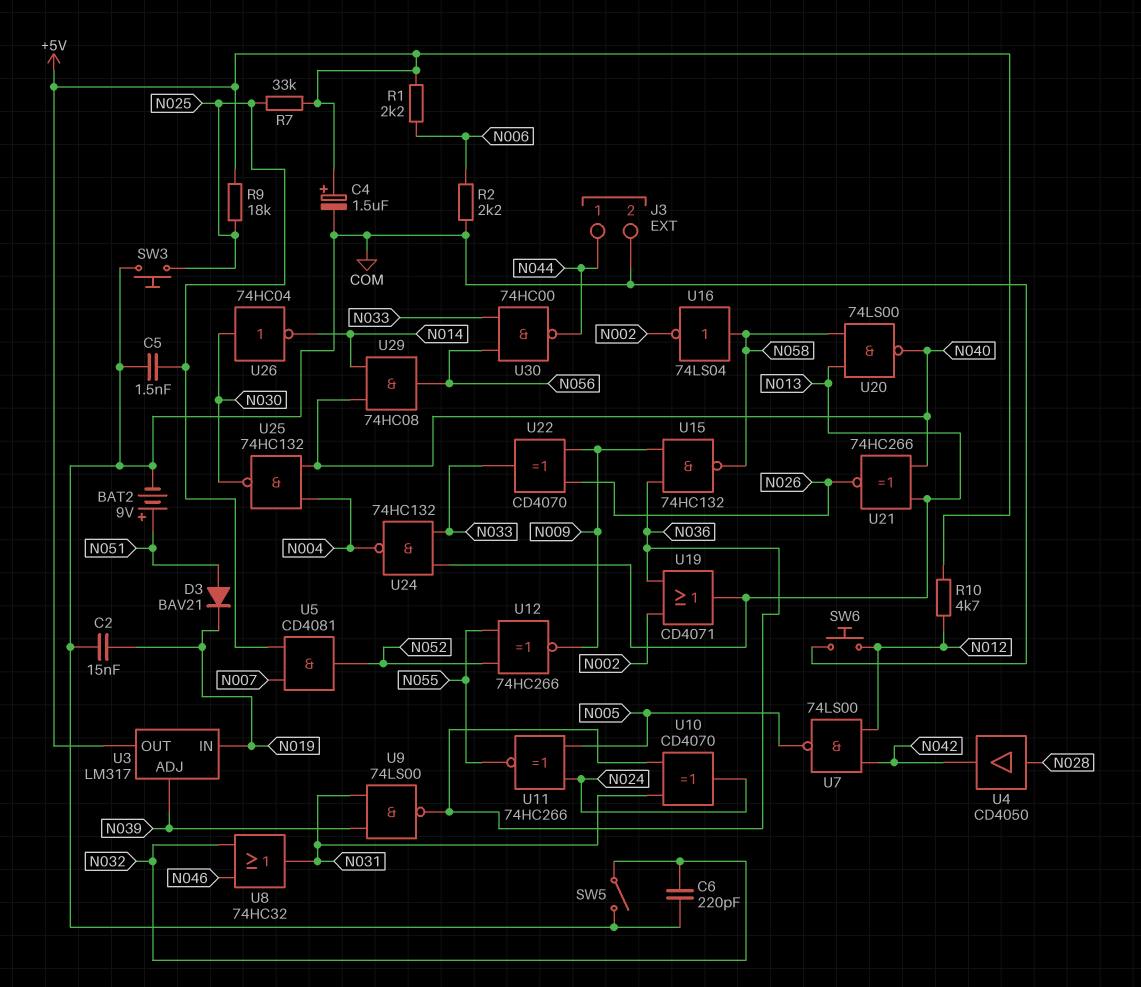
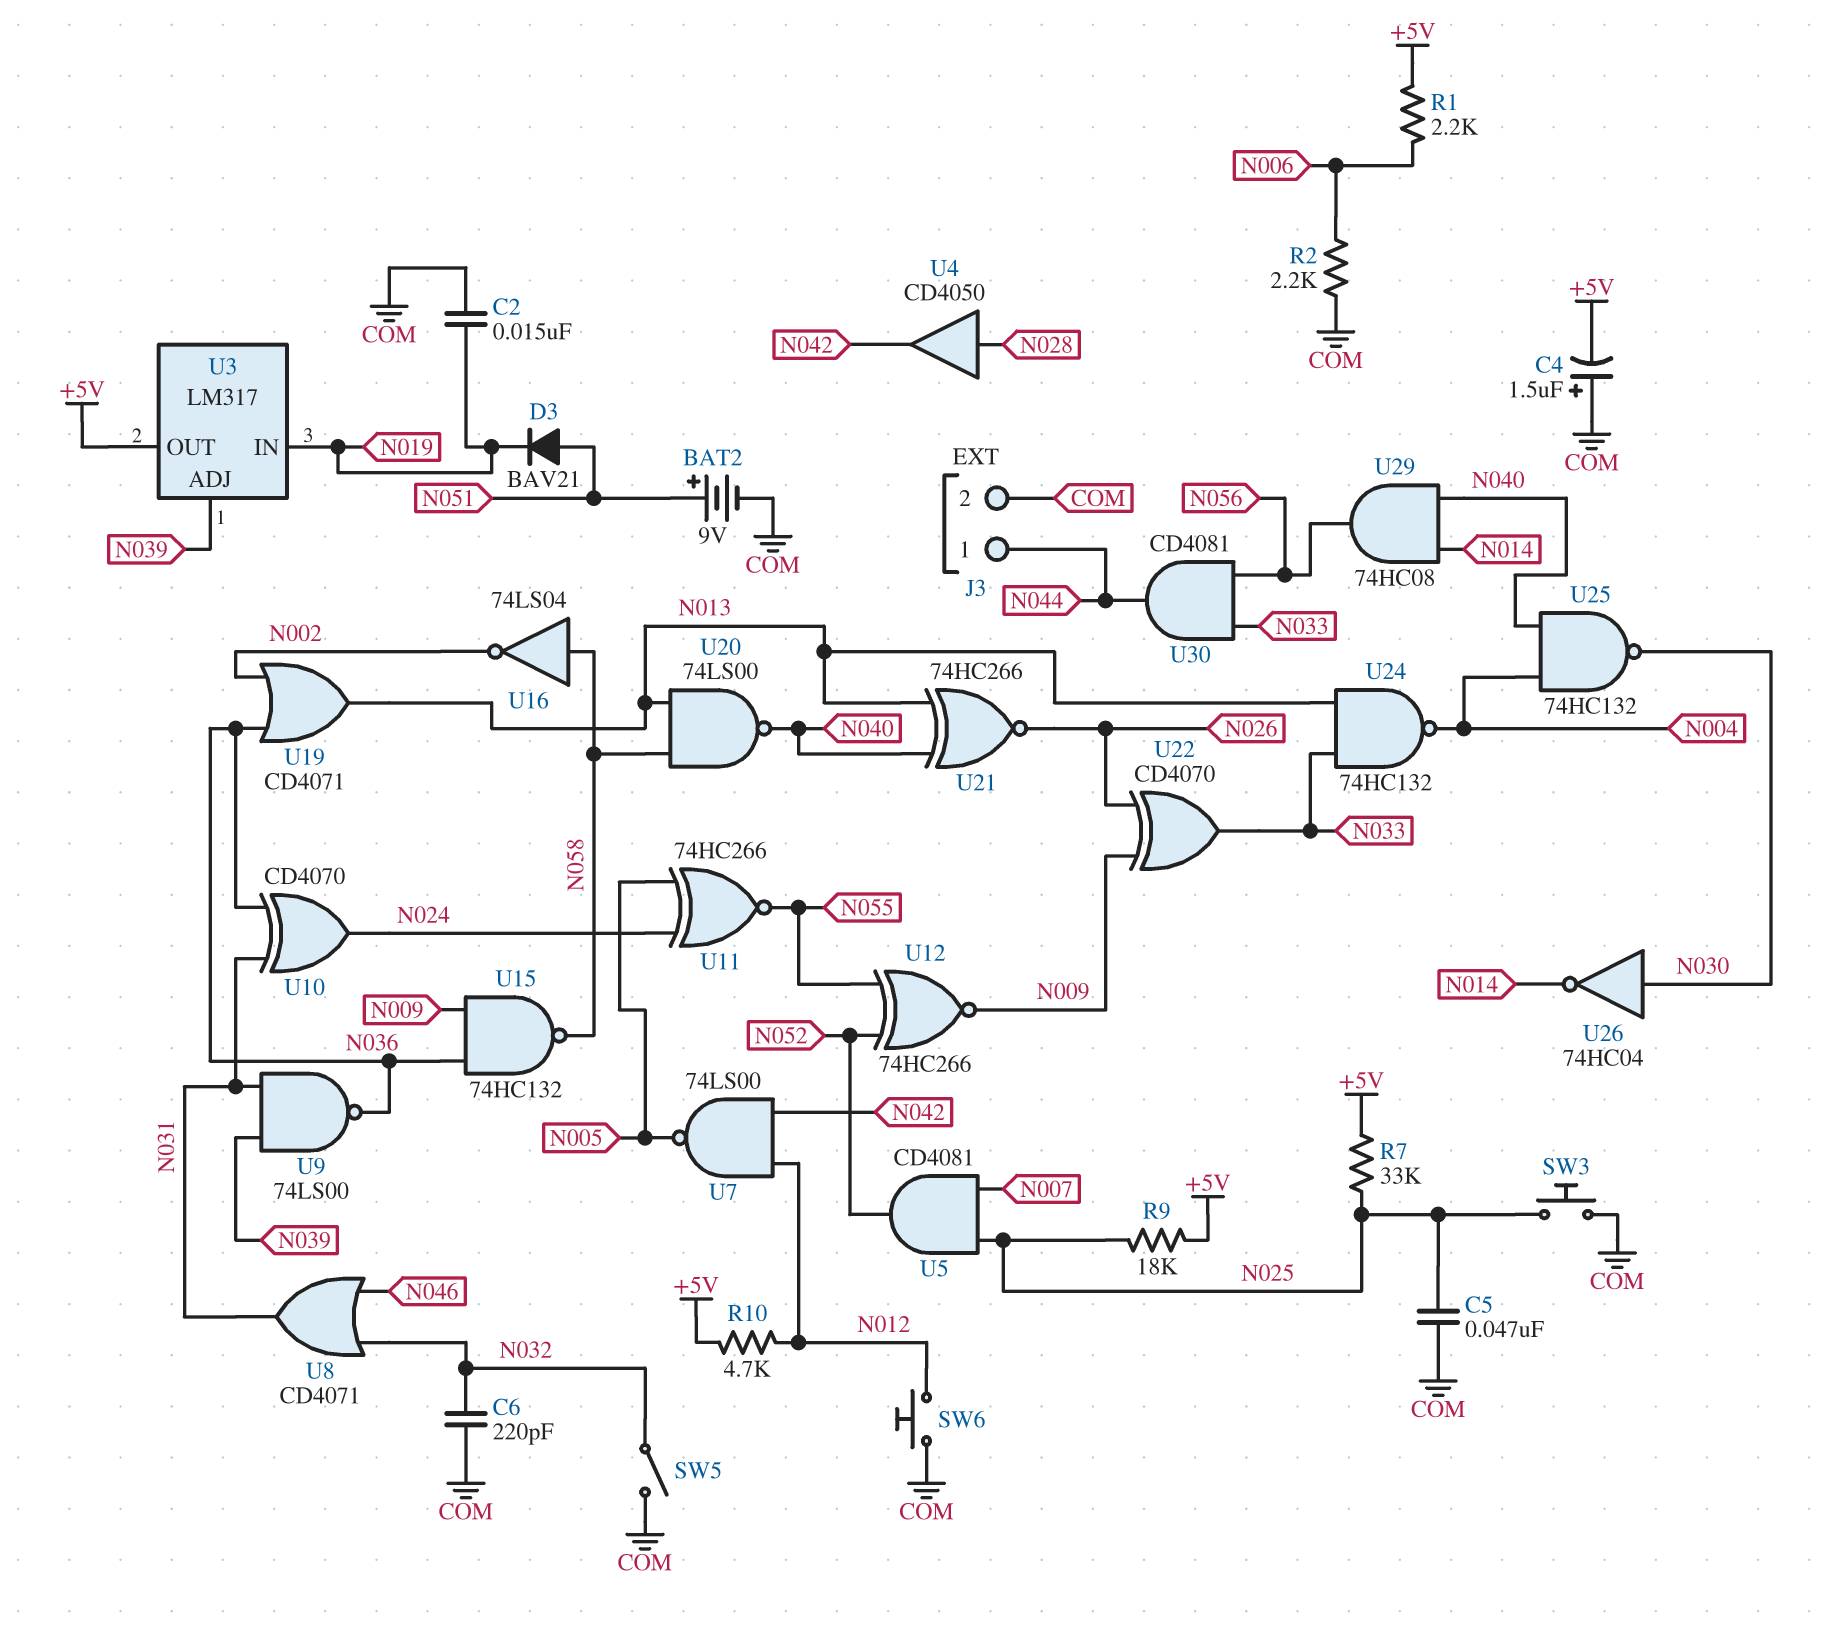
C4: 1.5uF (plus +5V, minus COM) -> 1.5uF (plus COM, minus +5V)
C5: 1.5nF (COM, N025) -> 47nF (COM, N025)
U8: OR 74HC32 (in N032, in N046, out N031) -> OR CD4071 (in N032, in N046, out N031)
U30: NAND 74HC00 (in N033, in N056, out N044) -> AND CD4081 (in N033, in N056, out N044)

